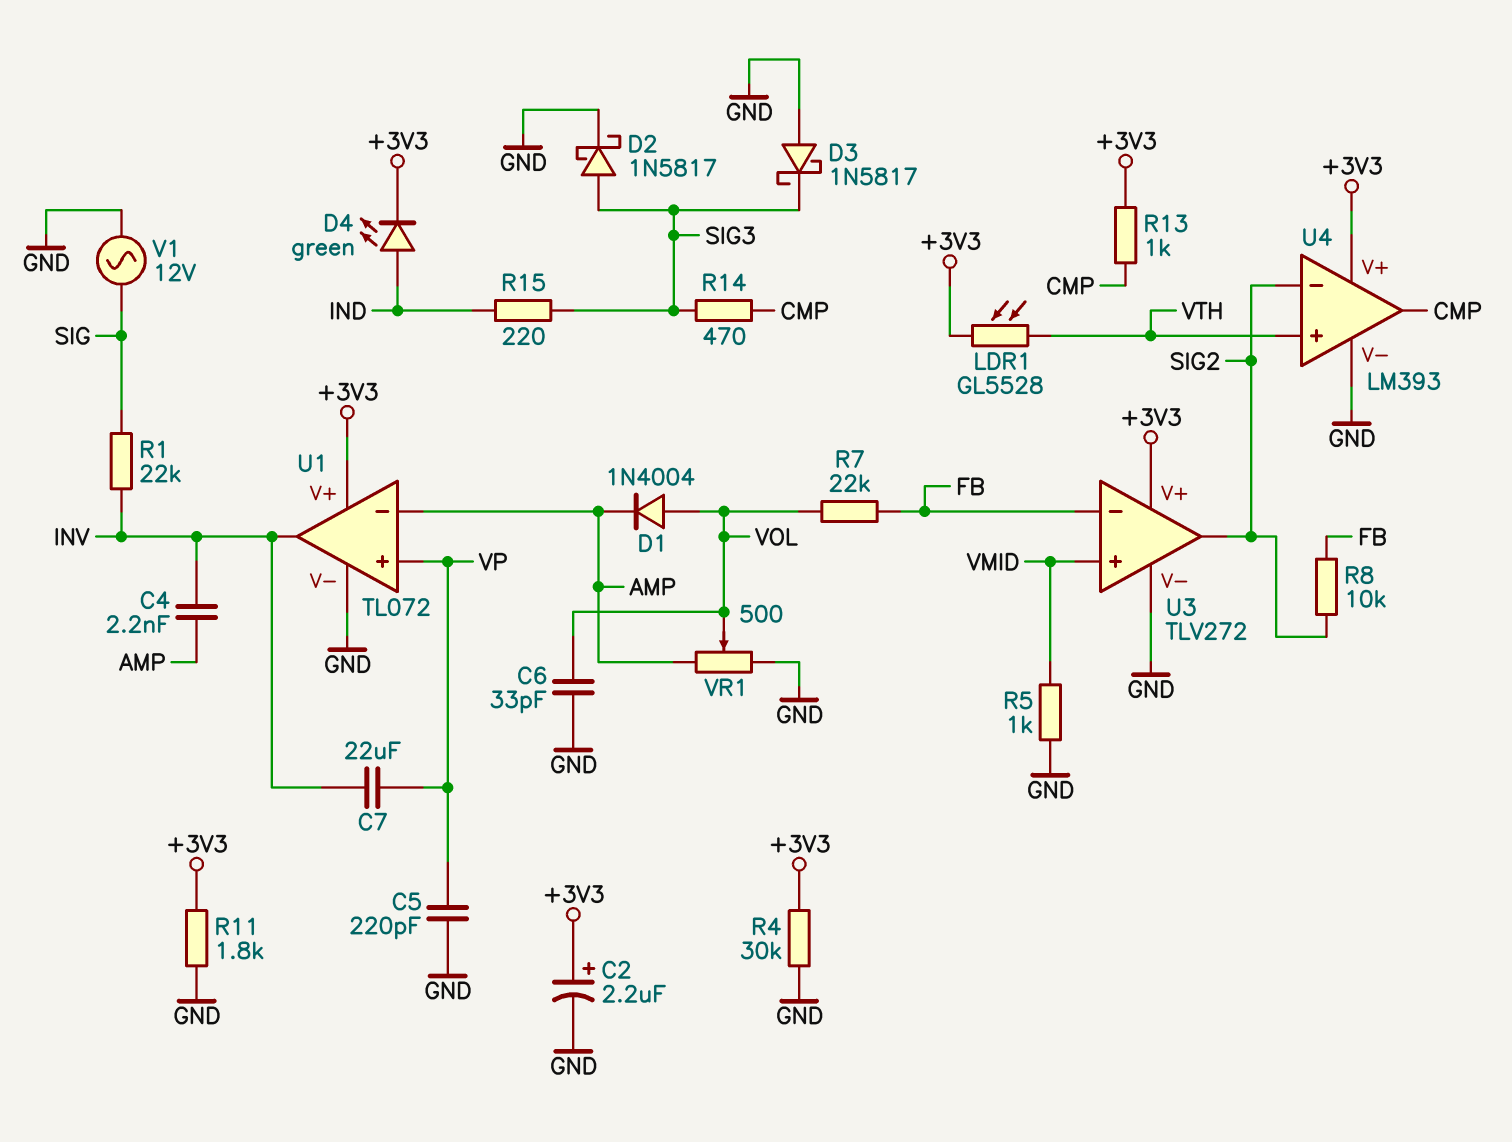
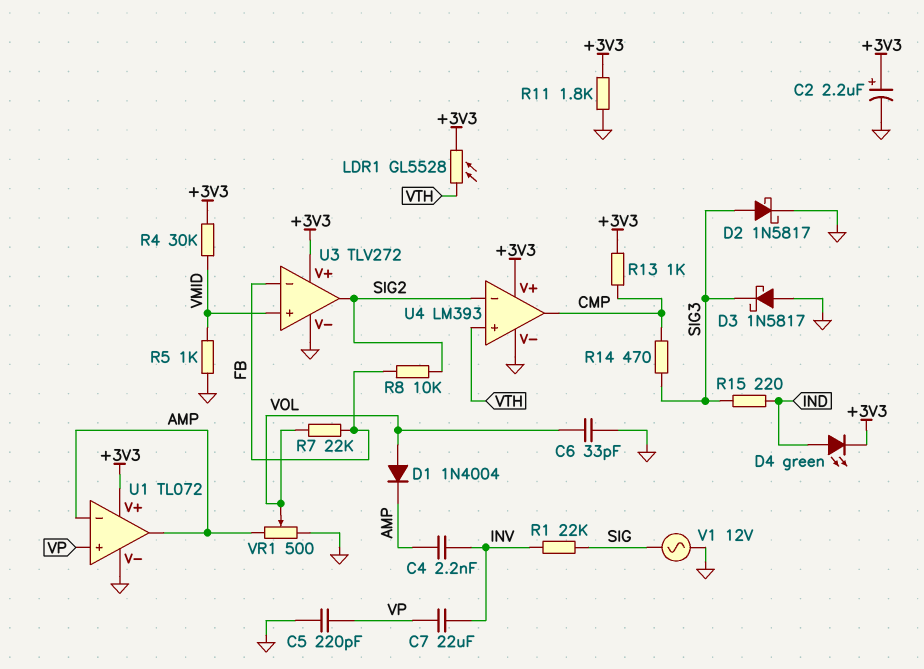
R4: 30k (+3V3, GND) -> 30k (+3V3, VMID)
U1 pin out: INV -> AMP

